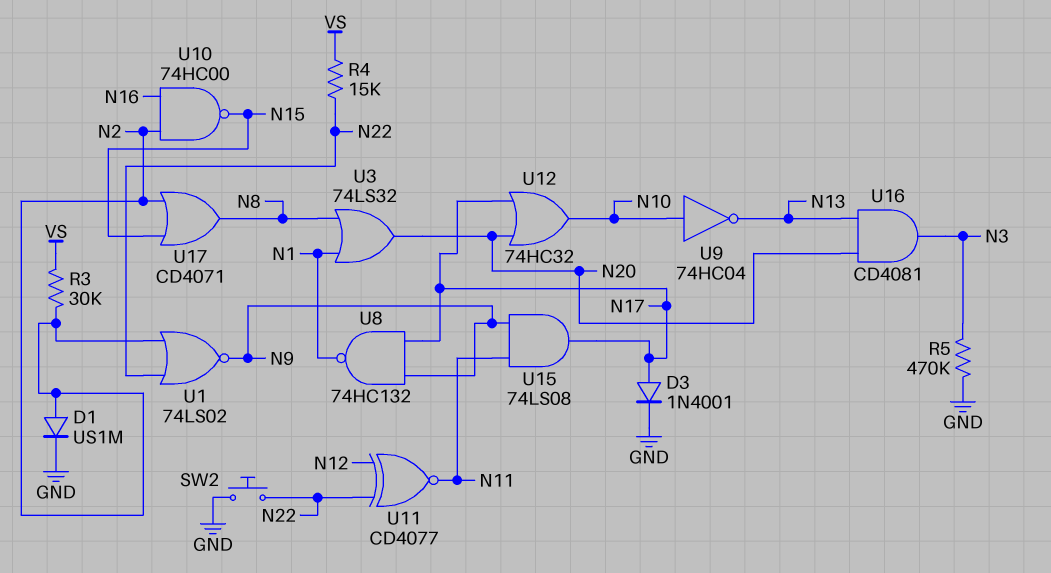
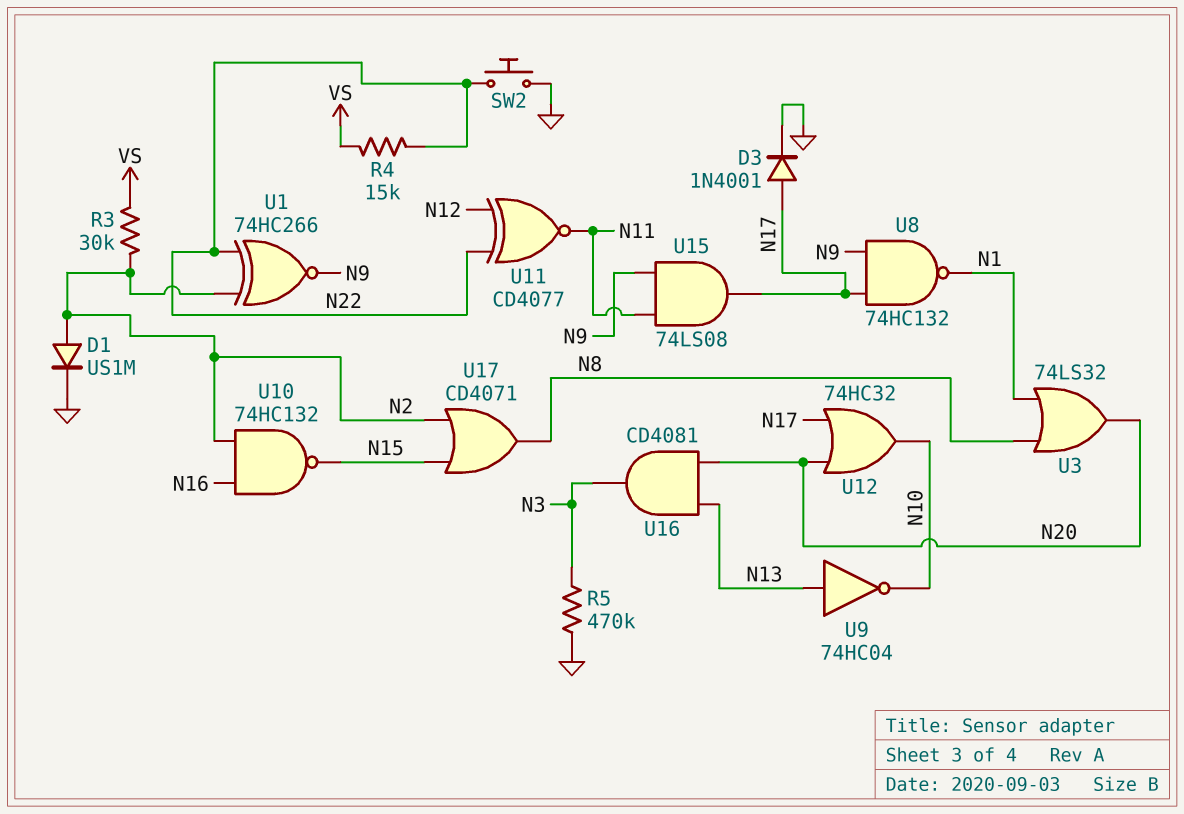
U1: NOR 74LS02 (in N2, in N22, out N9) -> XNOR 74HC266 (in N2, in N22, out N9)
U9: NOT 74HC04 (in N10, out N13) -> NOT 74HC04 (in N13, out N10)
U10: NAND 74HC00 (in N2, in N16, out N15) -> NAND 74HC132 (in N2, in N16, out N15)

